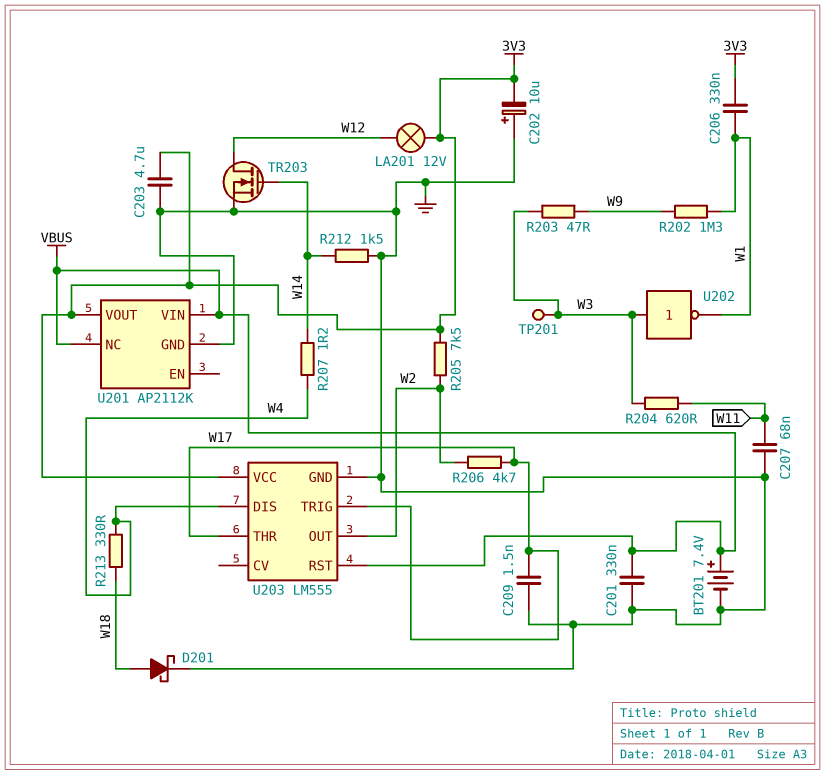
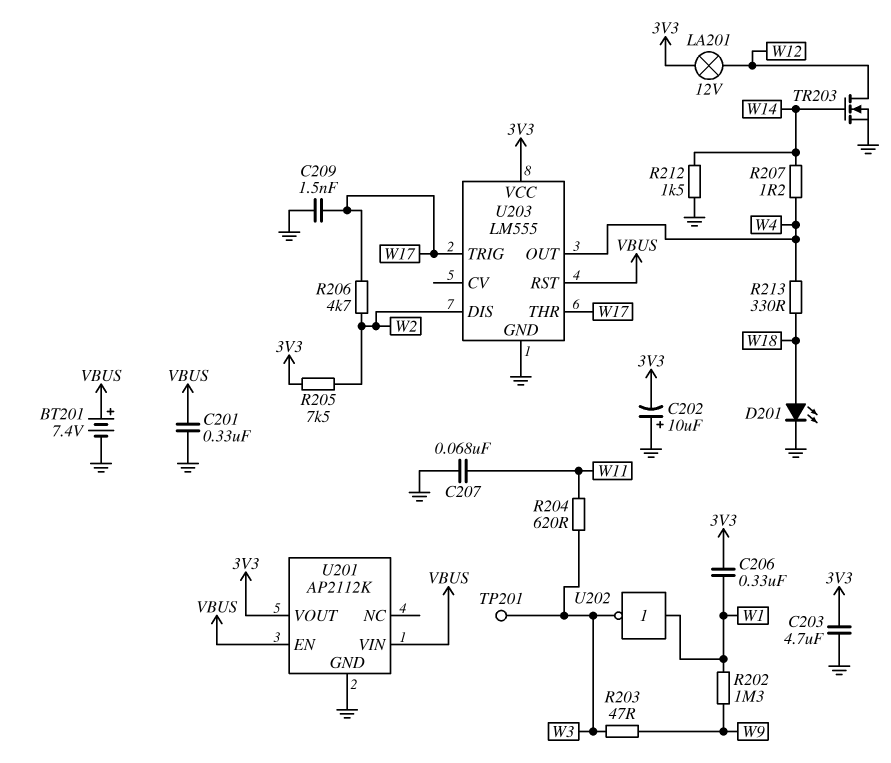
D201: schottky (A W18, K GND) -> LED (A W18, K GND)
U201 pin EN: none -> VBUS
U201 pin NC: VBUS -> none
U202: NOT (in W3, out W1) -> NOT (in W1, out W3)
U203 pin DIS: W4 -> W2
U203 pin OUT: W2 -> W4

